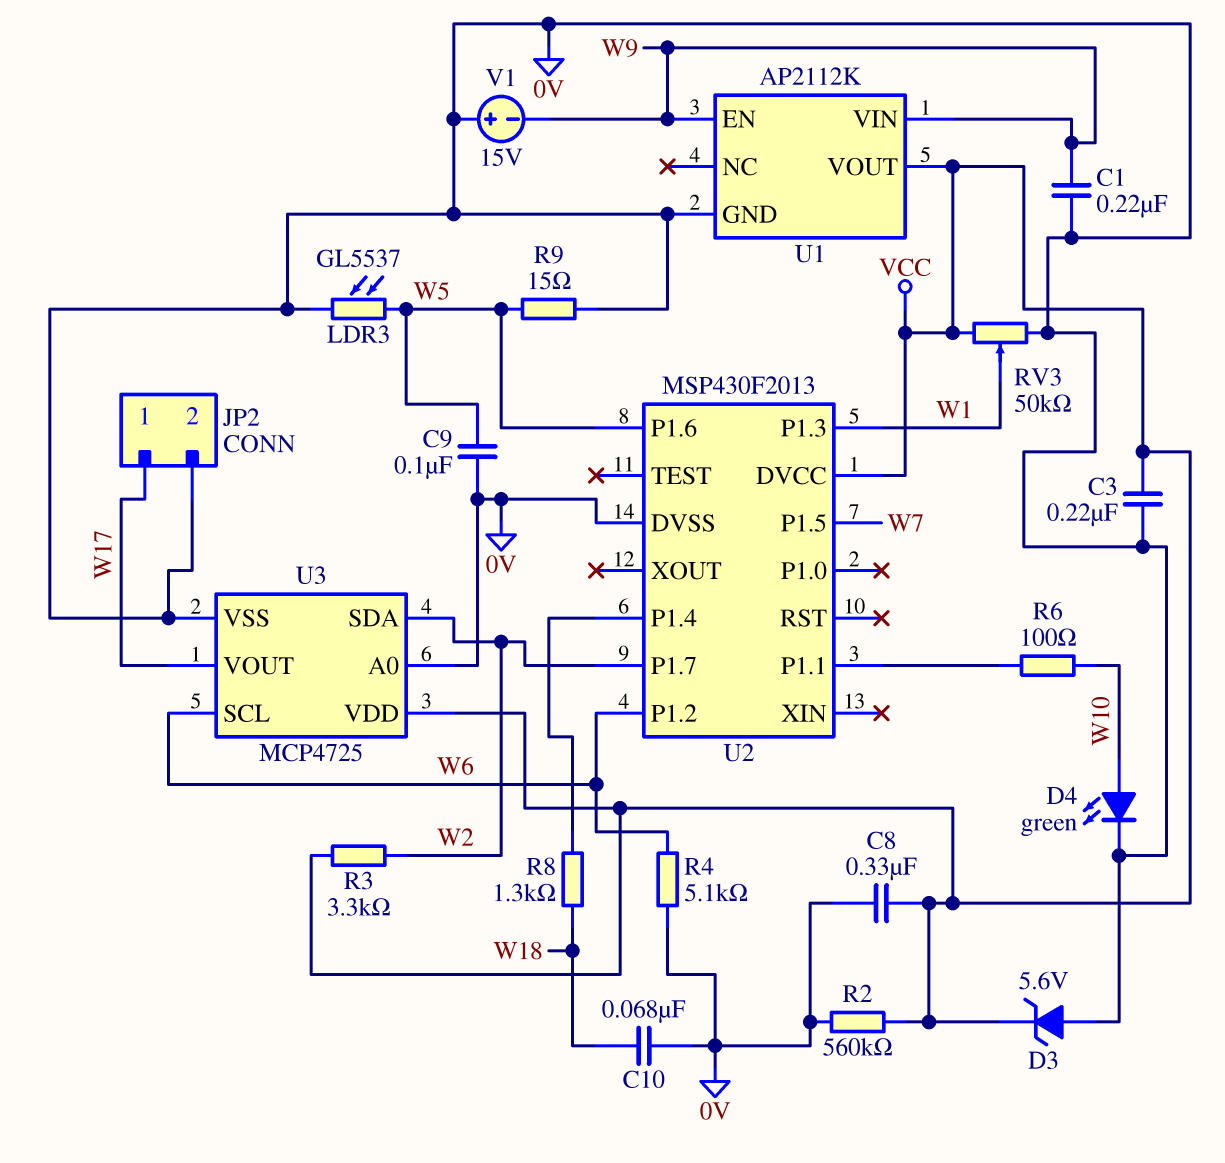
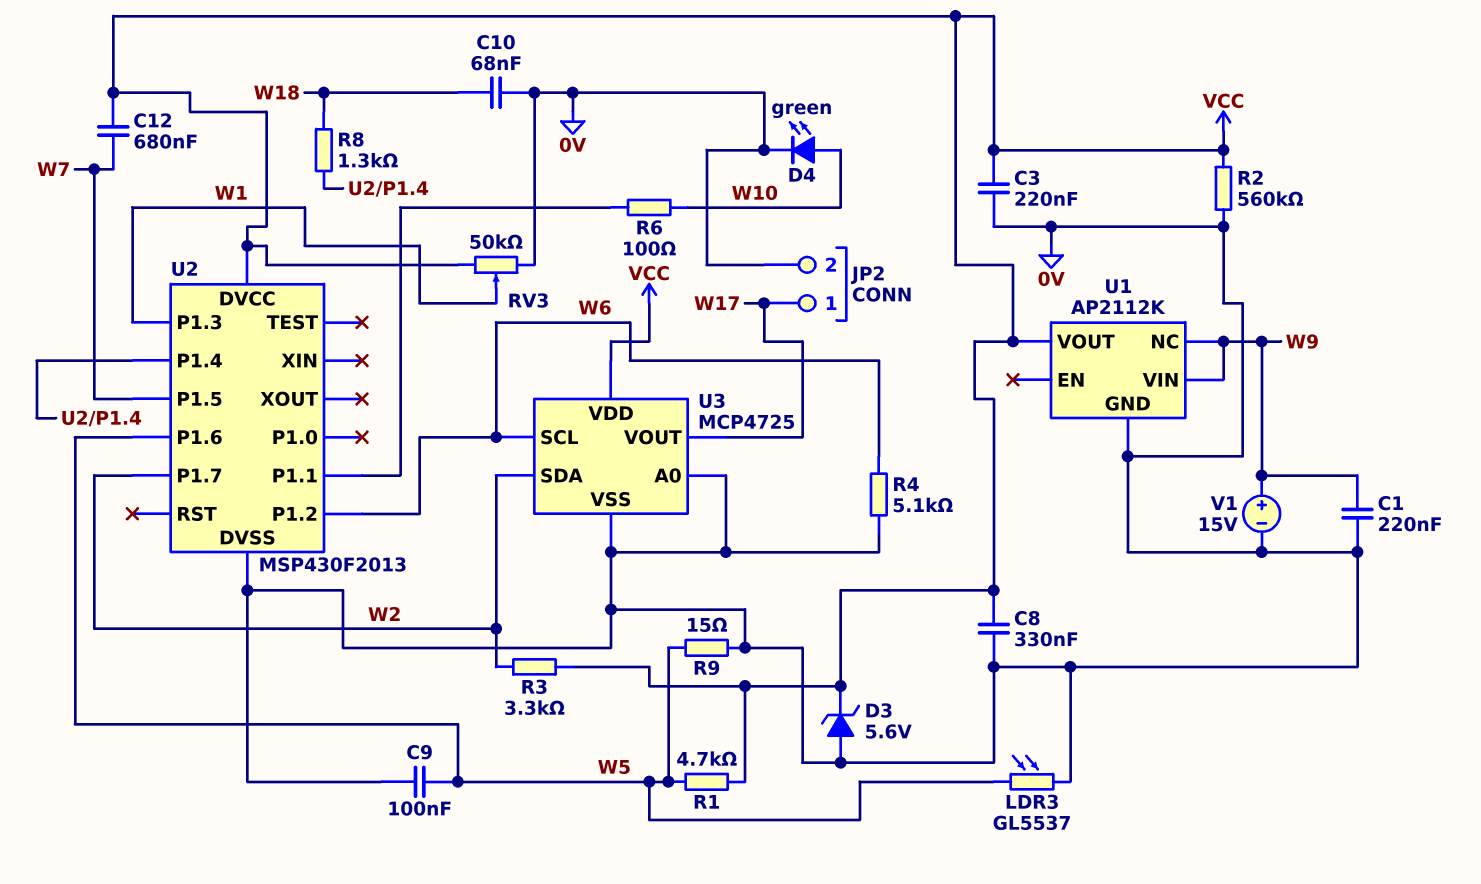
C12: none -> 680nF (VCC, W7)
R1: none -> 4.7k (VCC, W5)
U1 pin EN: W9 -> none
U1 pin NC: none -> W9
V1: 15V (plus 0V, minus W9) -> 15V (plus W9, minus 0V)

